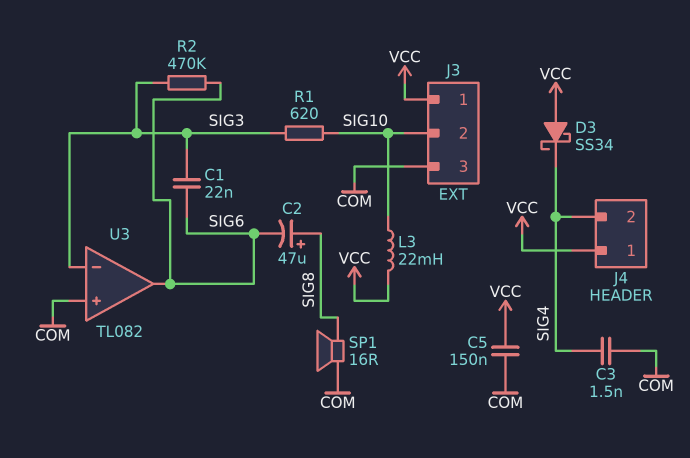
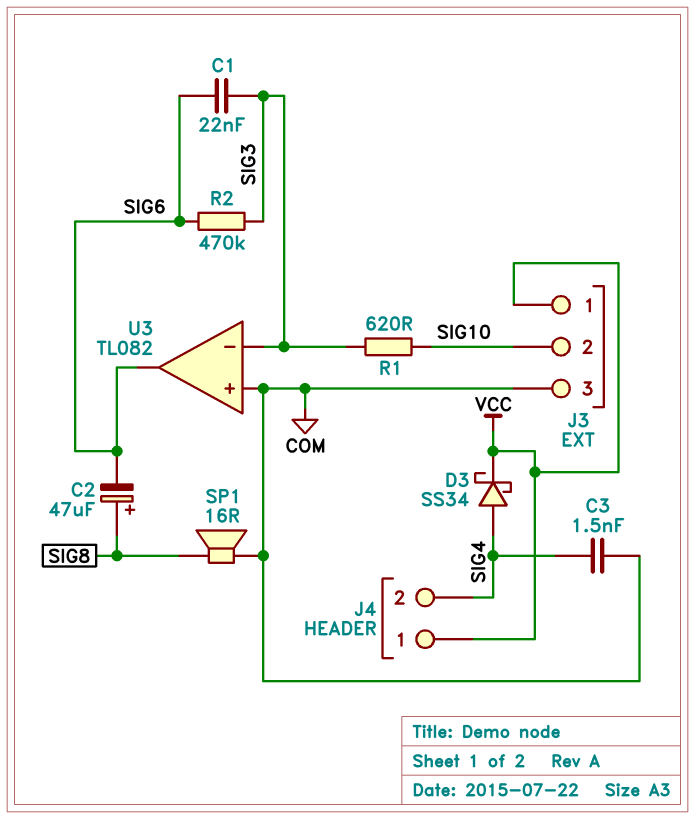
C5: 150nF (COM, VCC) -> none
D3: schottky SS34 (A VCC, K SIG4) -> schottky SS34 (A SIG4, K VCC)
L3: 22mH (SIG10, VCC) -> none

